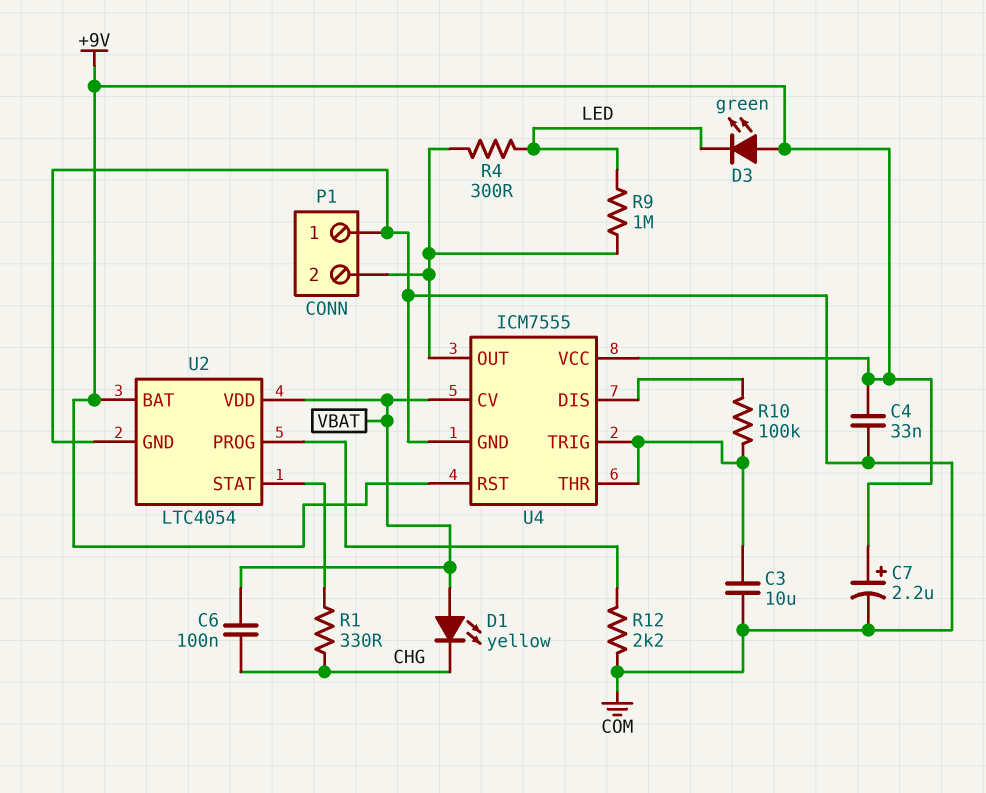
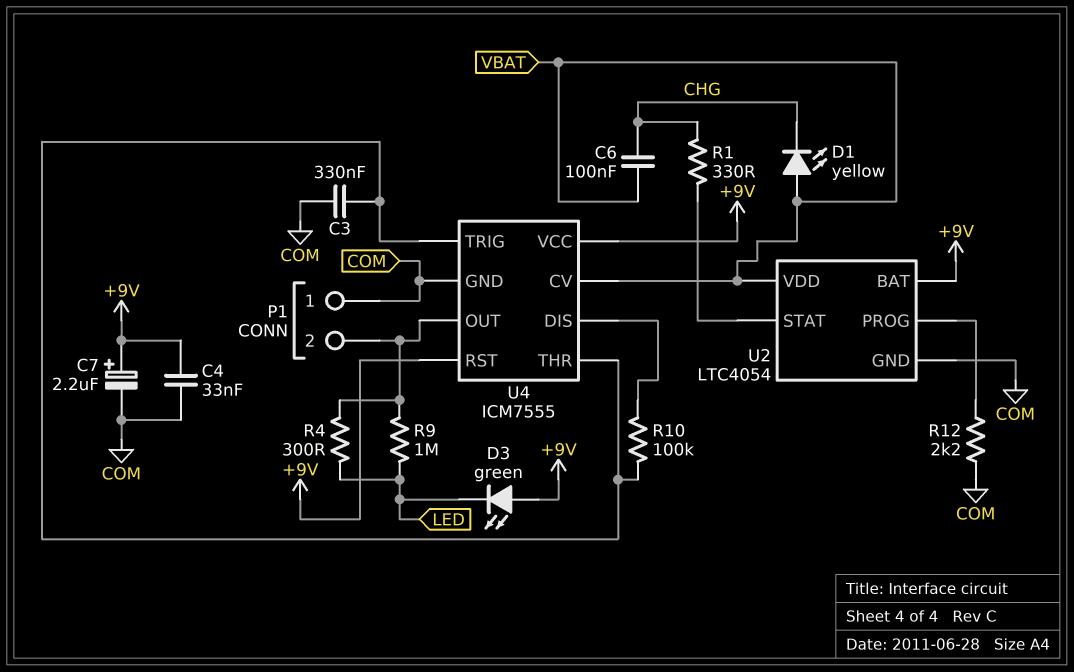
C3: 10uF (COM, U4/THR) -> 330nF (COM, U4/THR)

